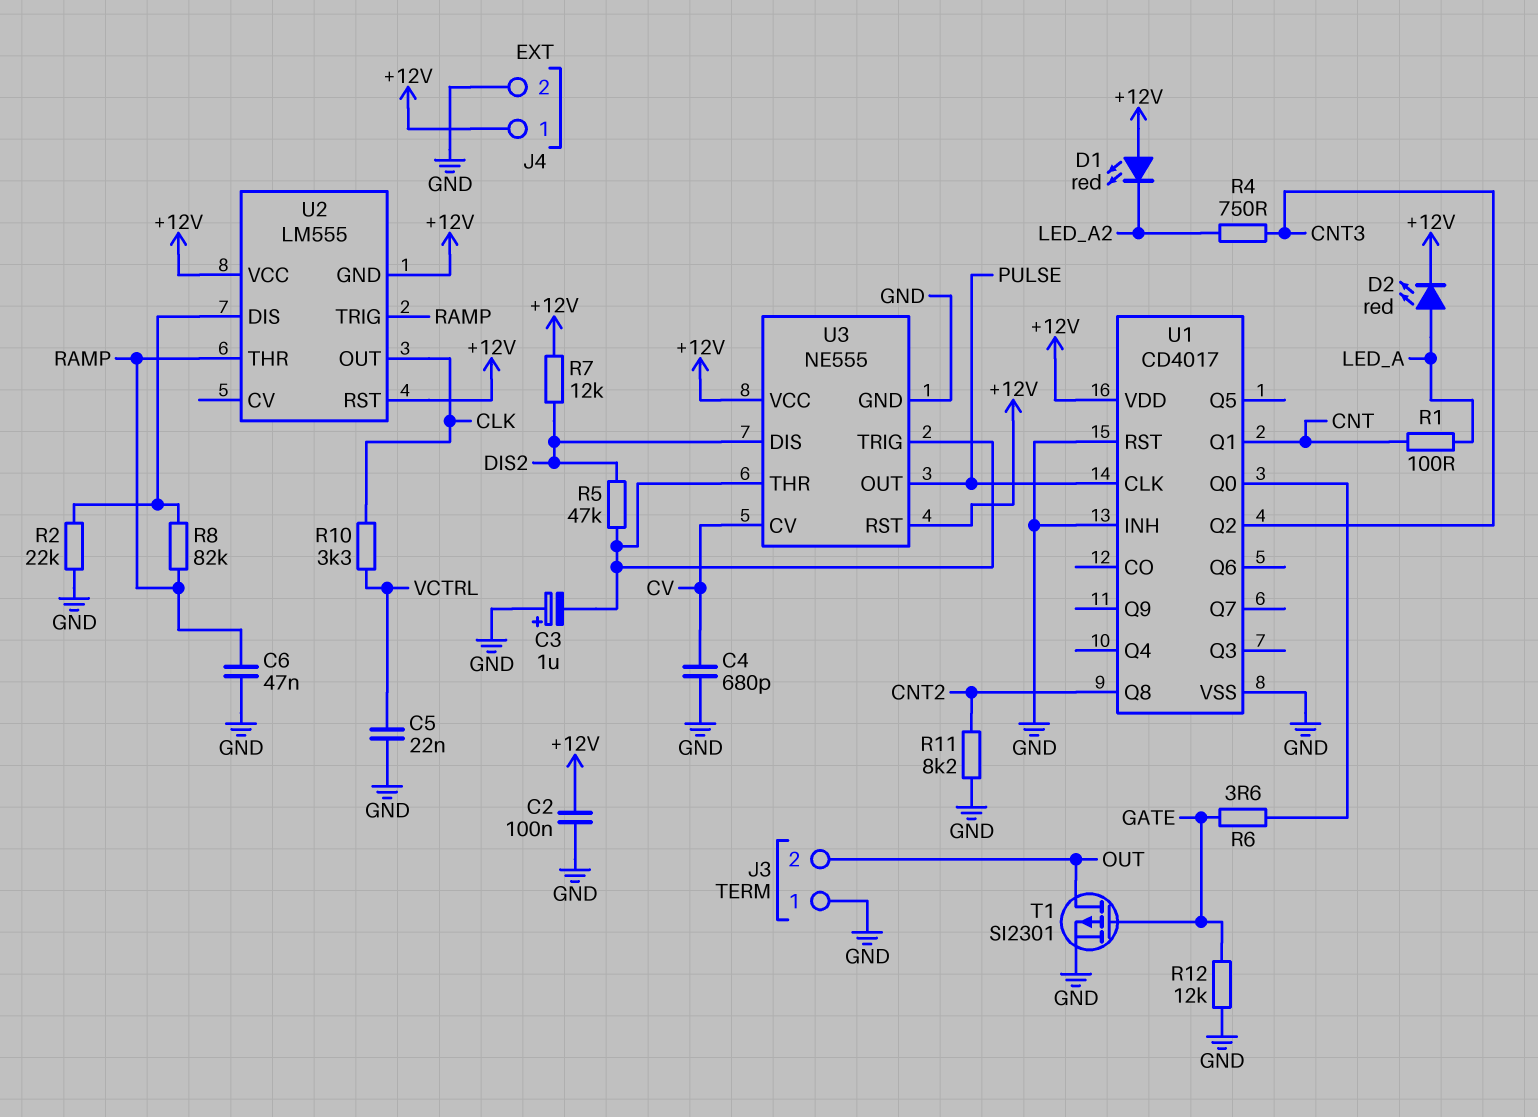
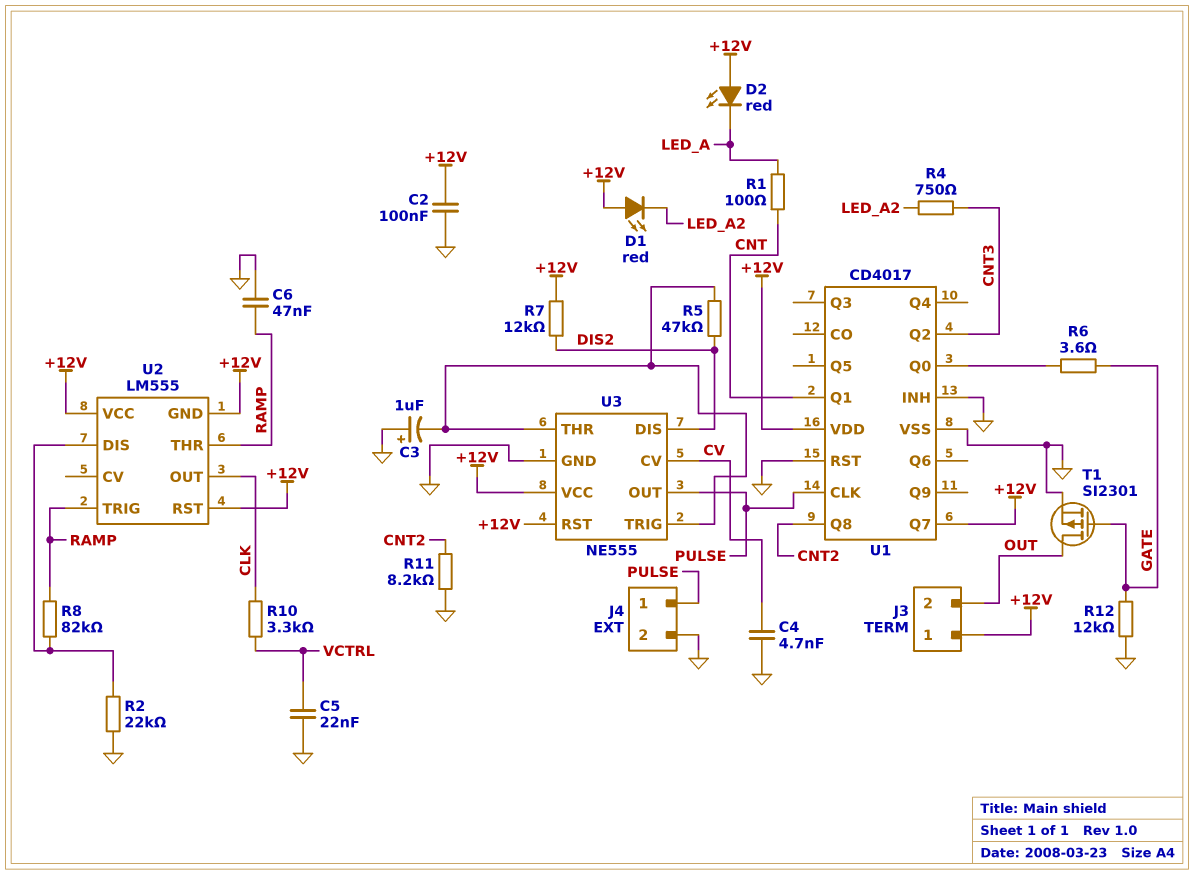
C4: 680pF (CV, GND) -> 4.7nF (CV, GND)
D2: LED red (A LED_A, K +12V) -> LED red (A +12V, K LED_A)
J3 pin 1: GND -> +12V
J4 pin 1: +12V -> PULSE
U1 pin Q7: none -> +12V

